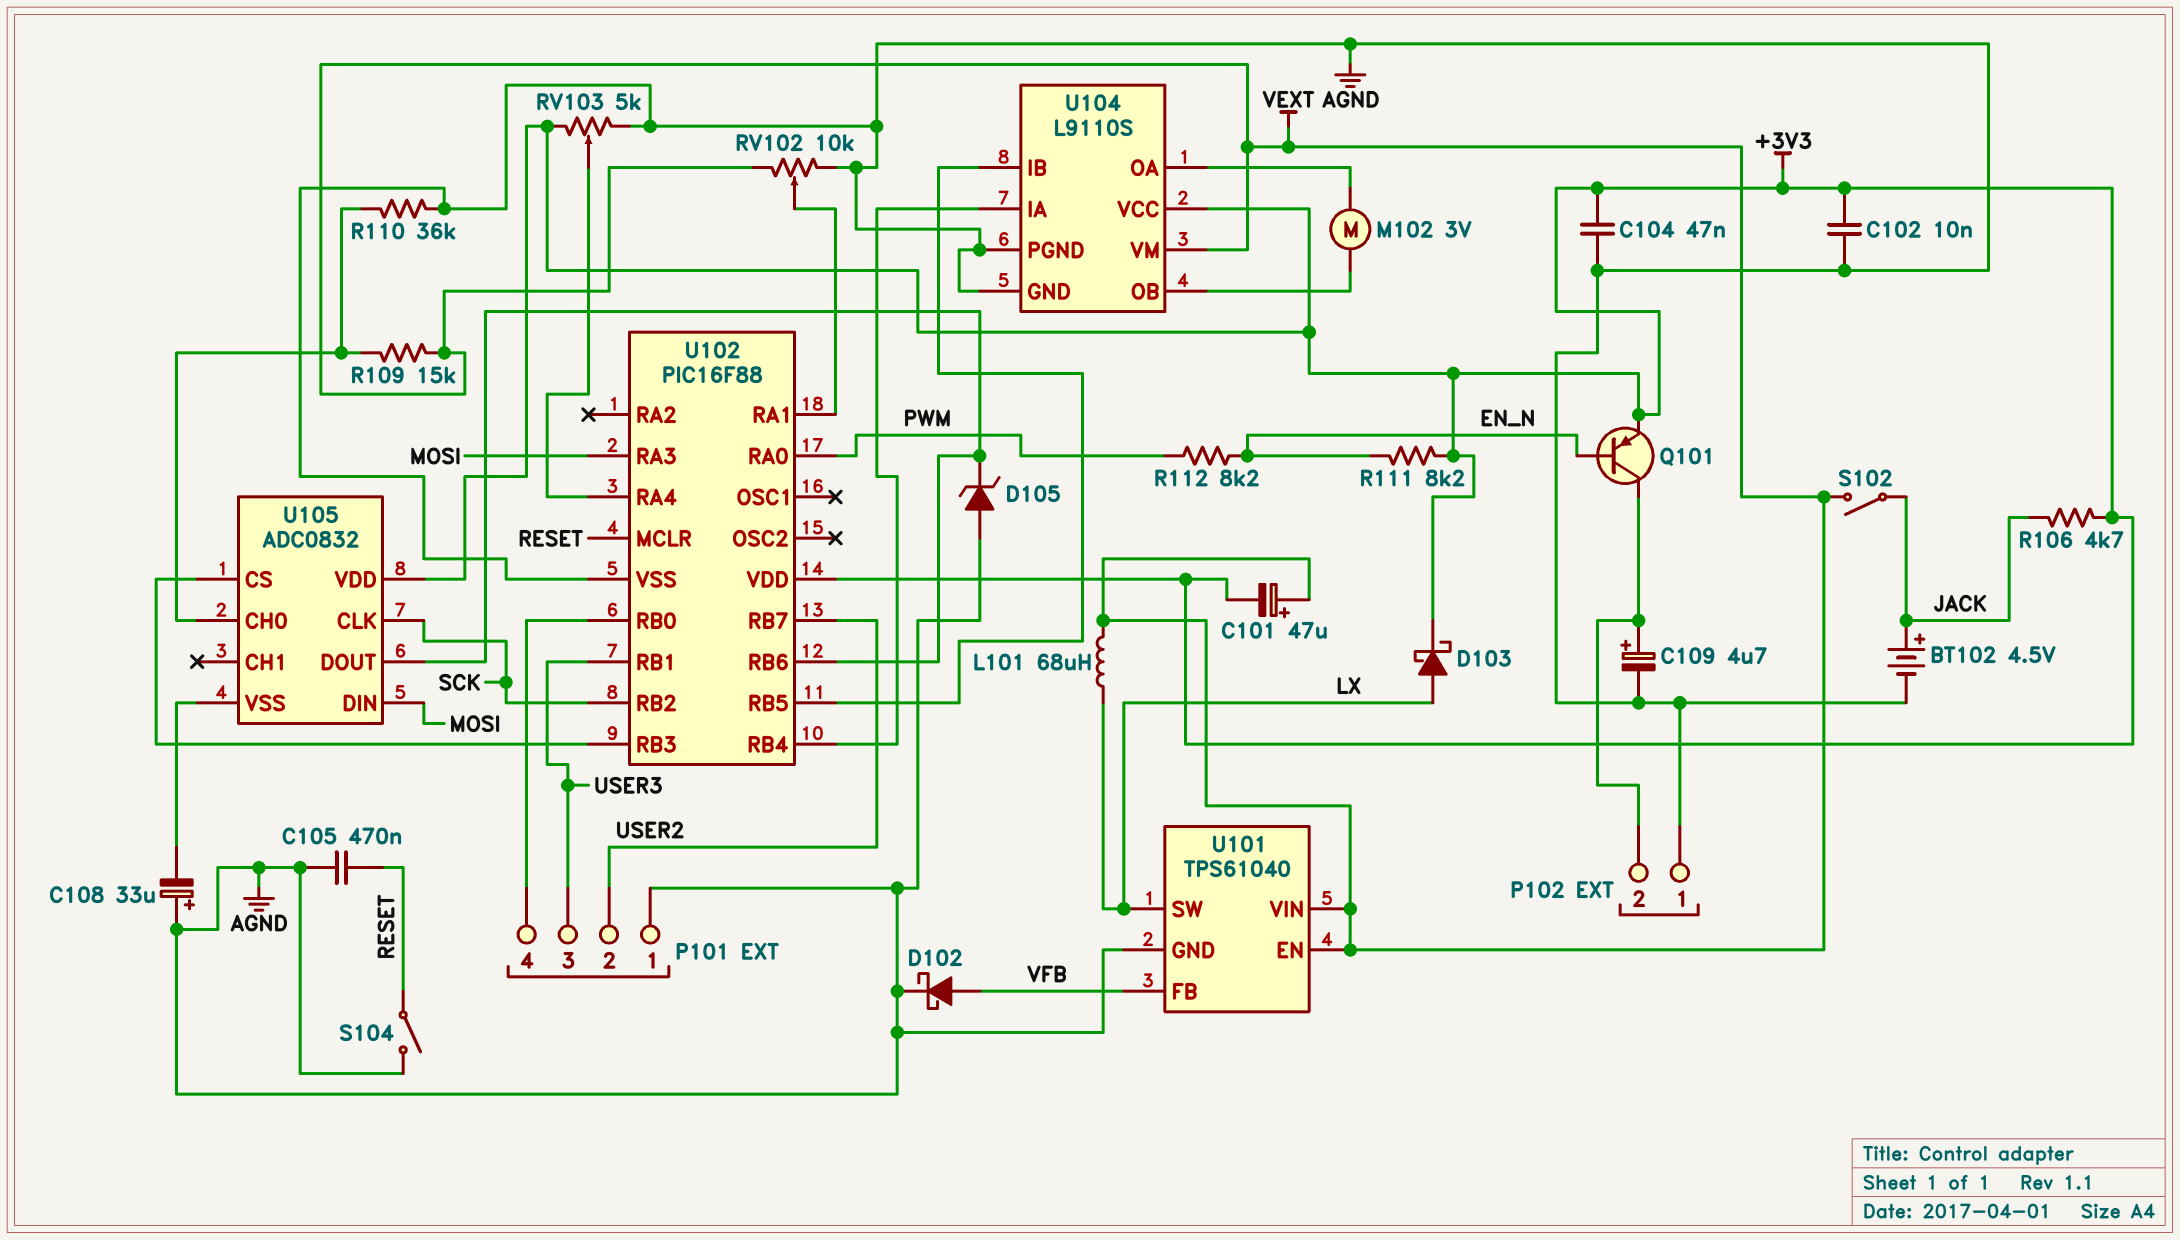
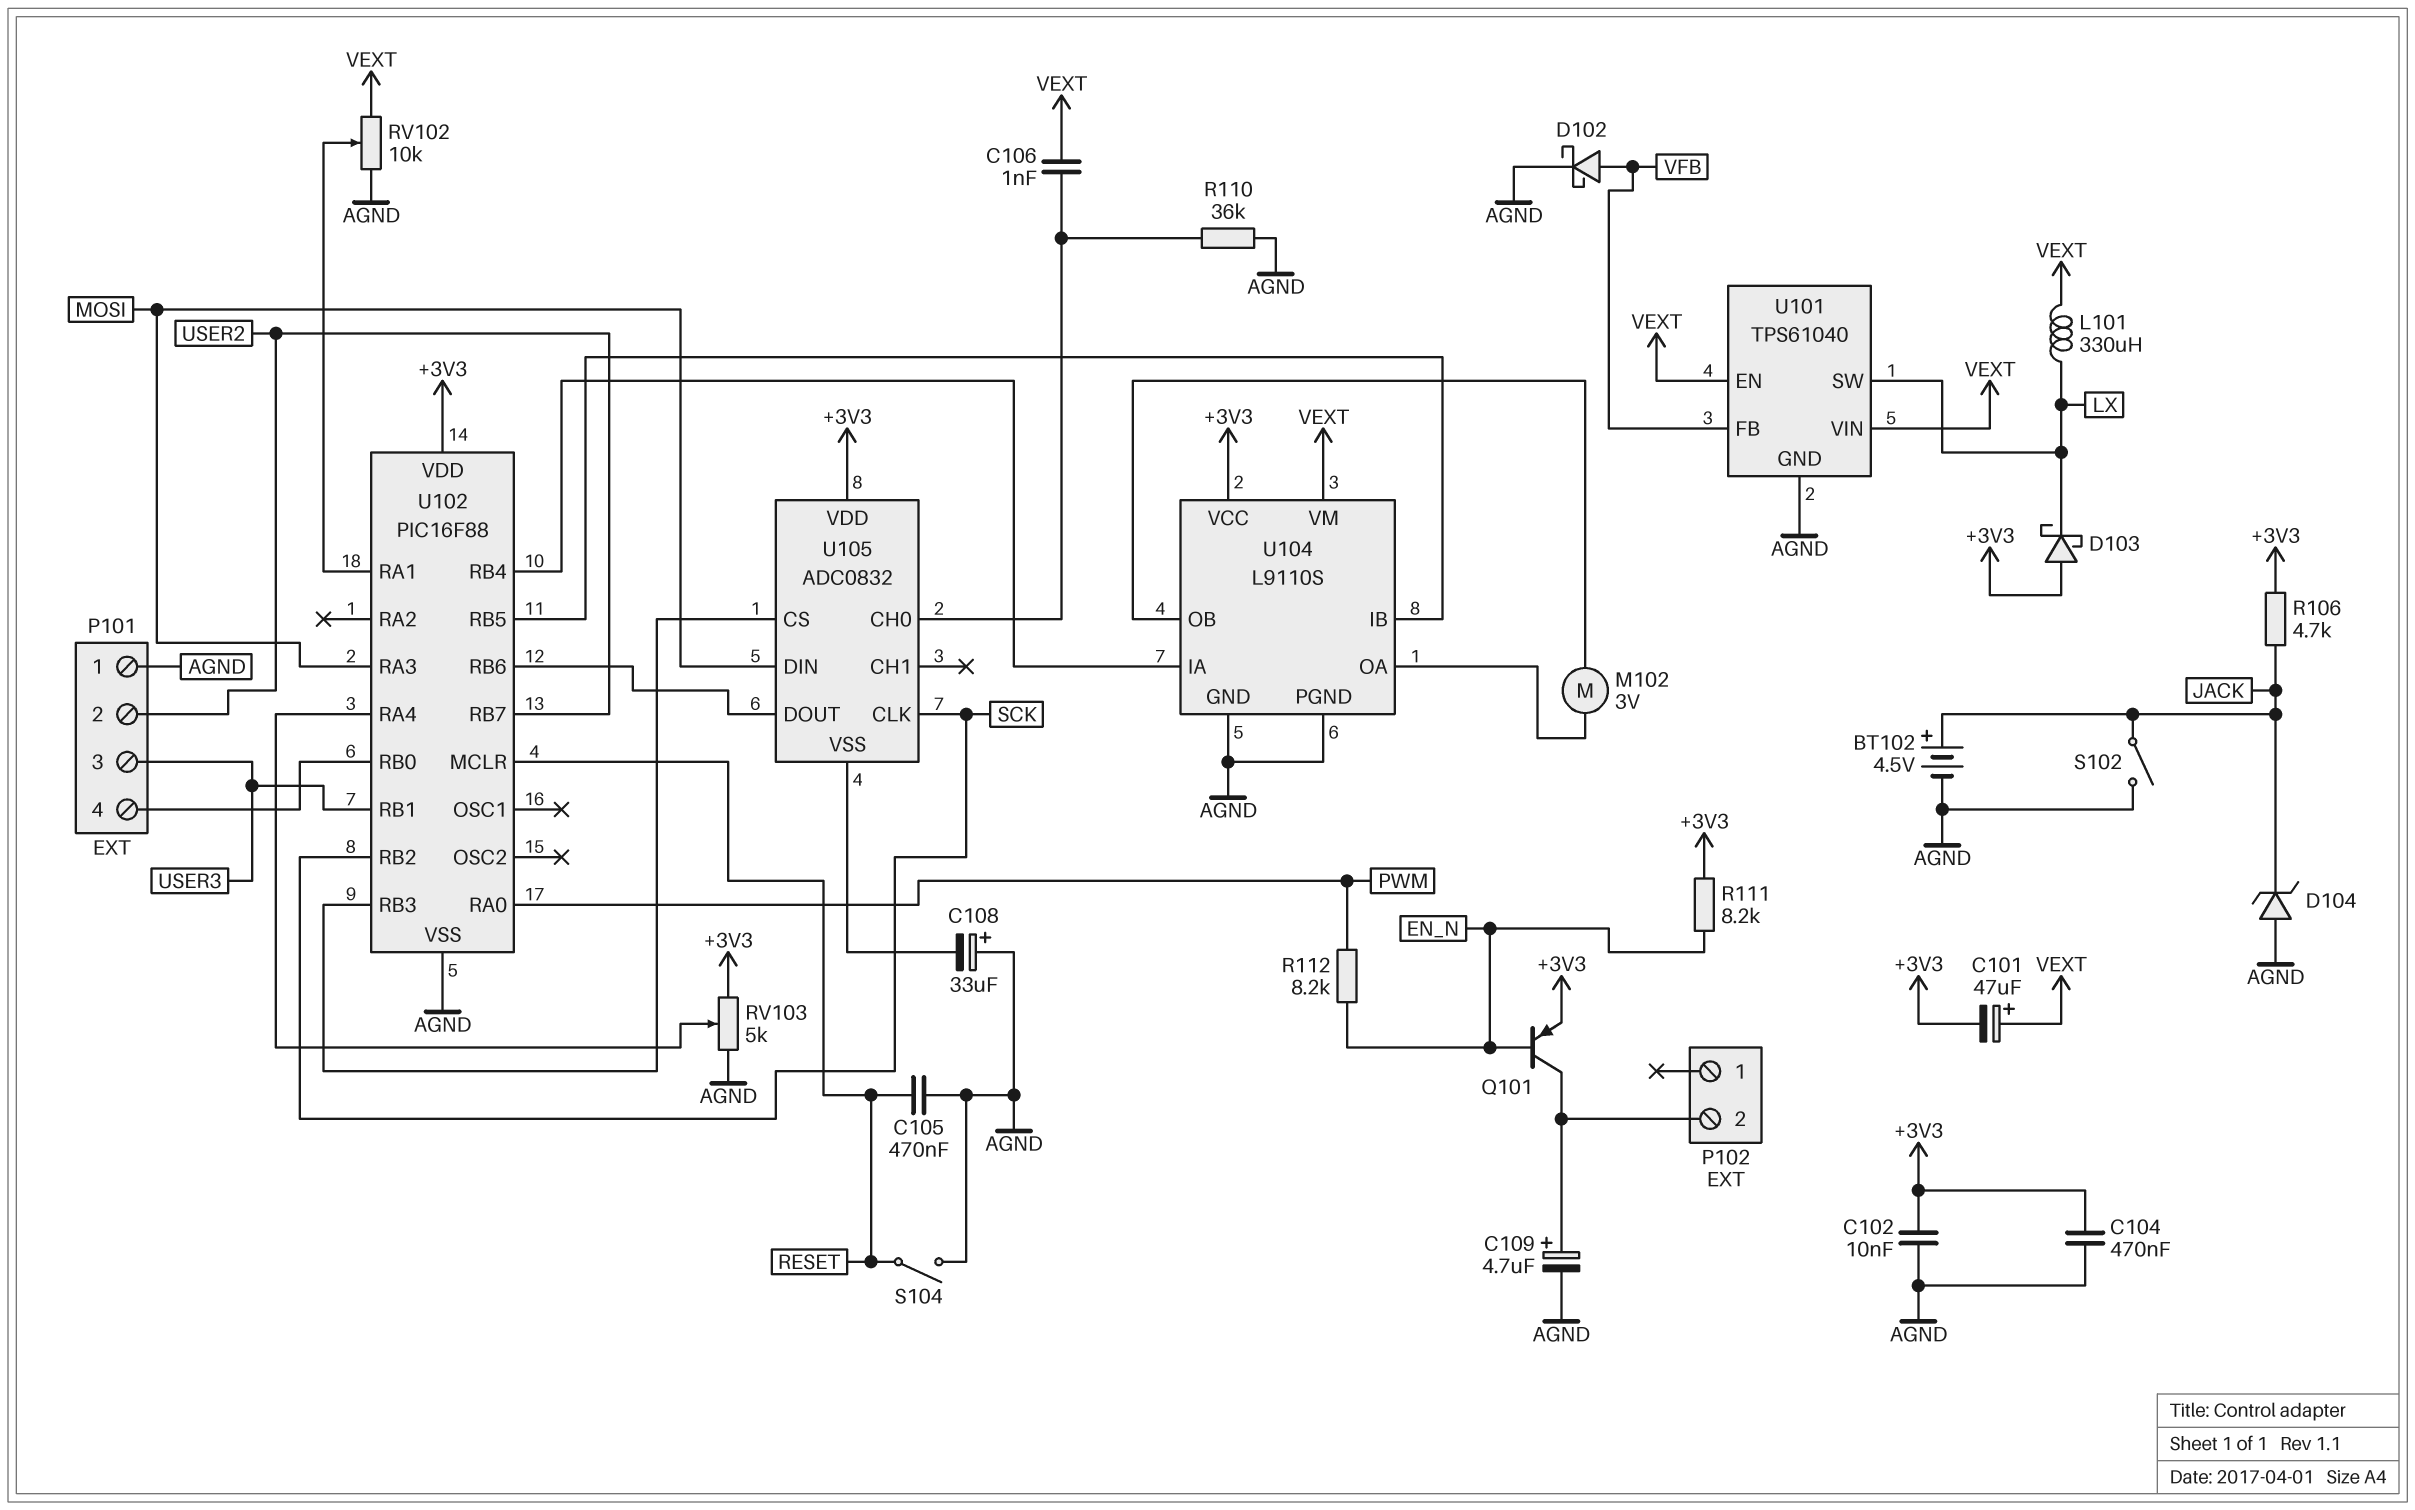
C104: 47nF (+3V3, AGND) -> 470nF (+3V3, AGND)
C106: none -> 1nF (U105/CH0, VEXT)
D103: schottky (A LX, K +3V3) -> schottky (A +3V3, K LX)
D104: none -> zener (A AGND, K JACK)
D105: zener (A AGND, K U102/RB6) -> none
L101: 68uH (LX, VEXT) -> 330uH (LX, VEXT)
P102 pin 1: AGND -> none
R109: 15k (U105/CH0, VEXT) -> none
S102: switch (JACK, VEXT) -> switch (AGND, JACK)

